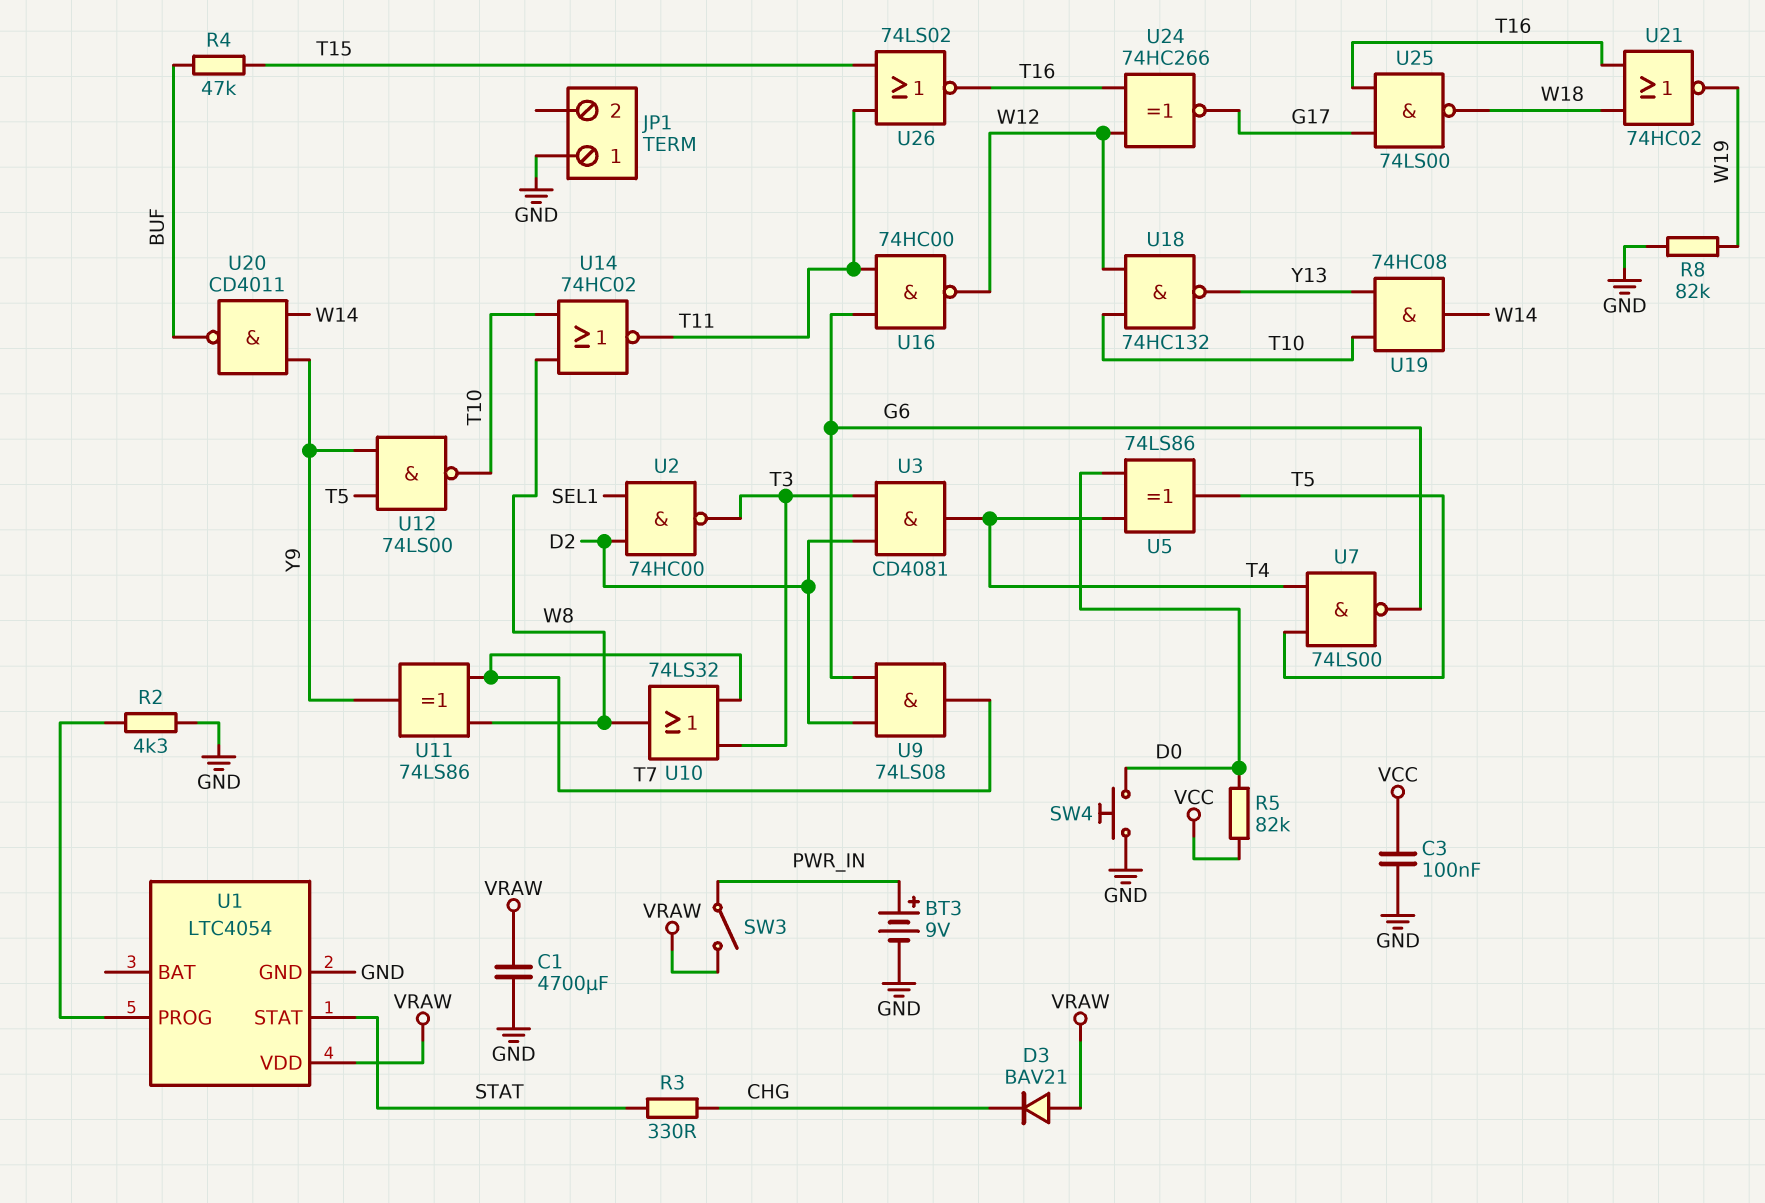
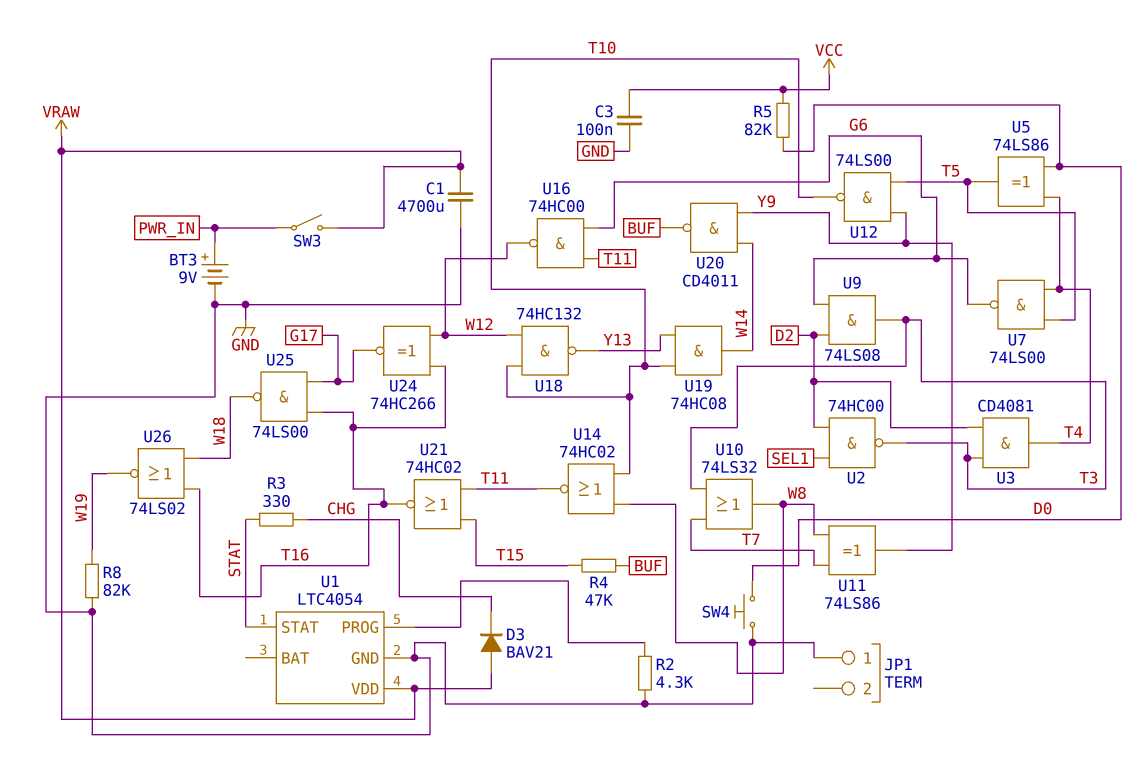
U9: AND 74LS08 (in D2, in G6, out T7) -> AND 74LS08 (in D2, in G6, out T3)
U21: NOR 74HC02 (in T16, in W18, out W19) -> NOR 74HC02 (in T11, in T15, out T16)
U26: NOR 74LS02 (in T11, in T15, out T16) -> NOR 74LS02 (in T16, in W18, out W19)

